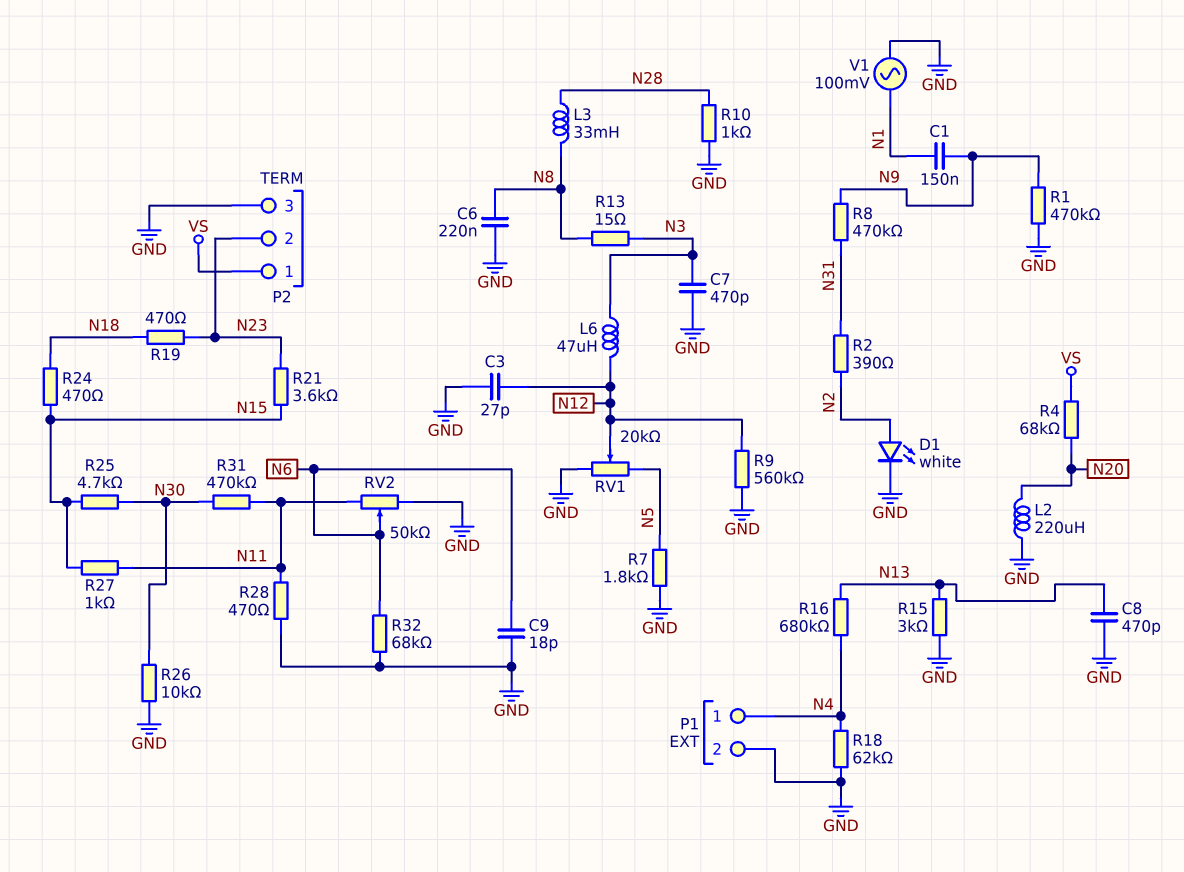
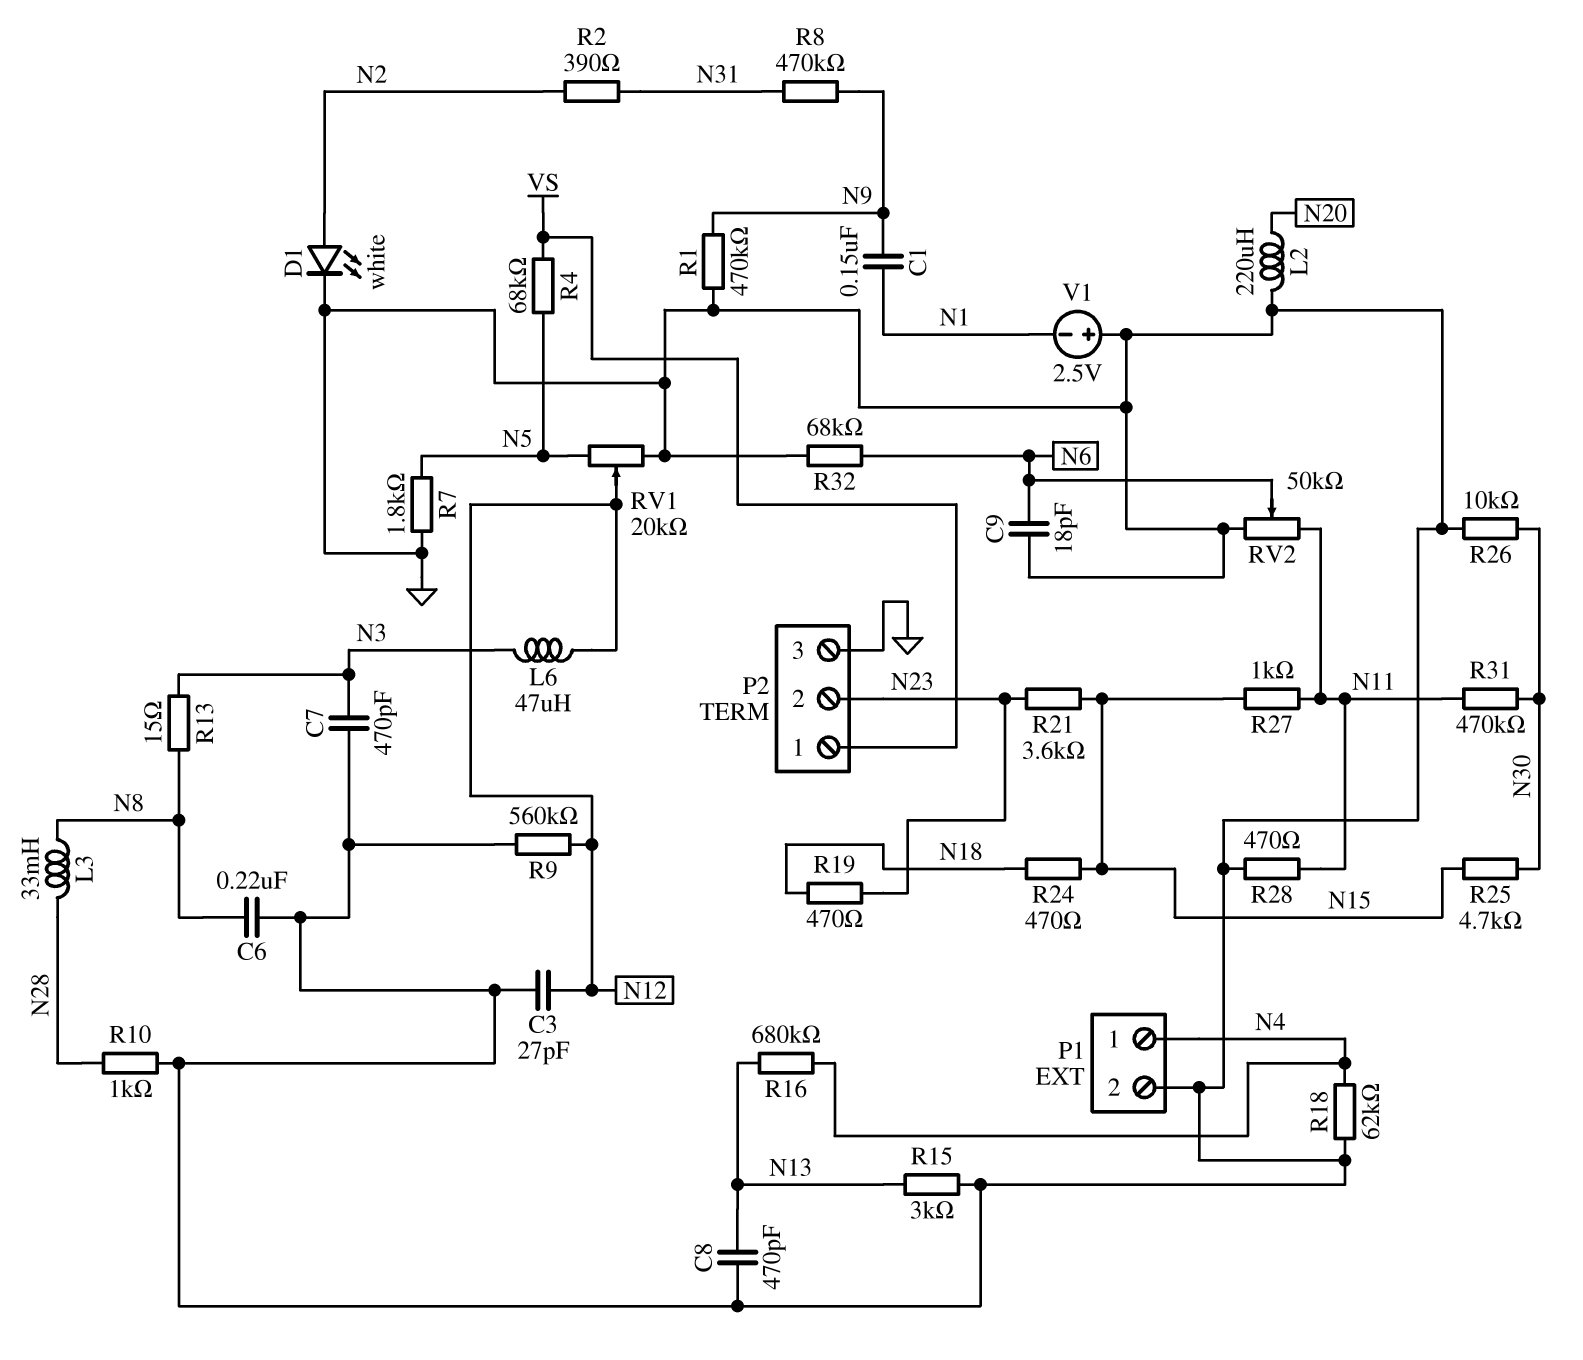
R4: 68k (N20, VS) -> 68k (N5, VS)
V1: AC 100mV (GND, N1) -> 2.5V (plus GND, minus N1)

